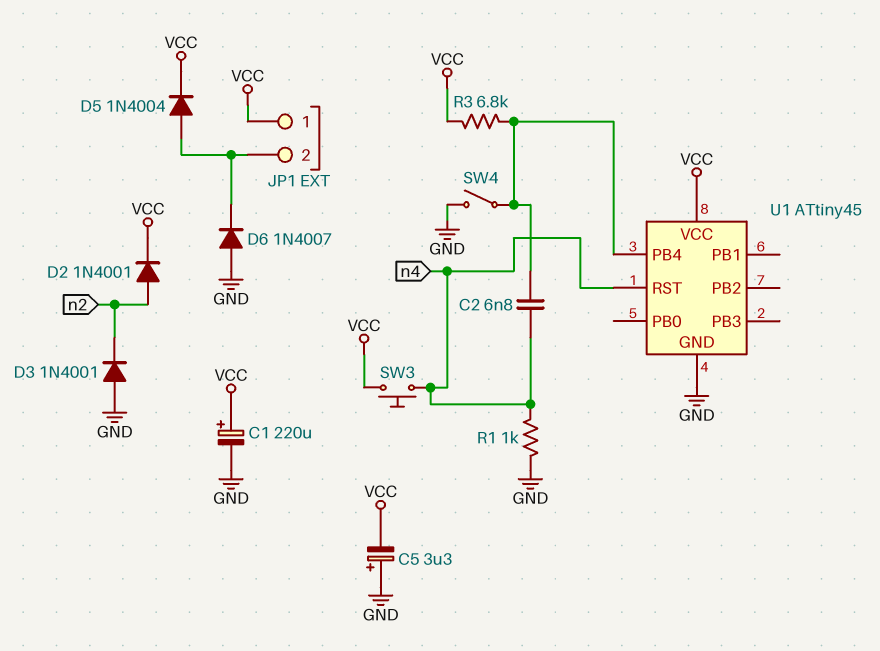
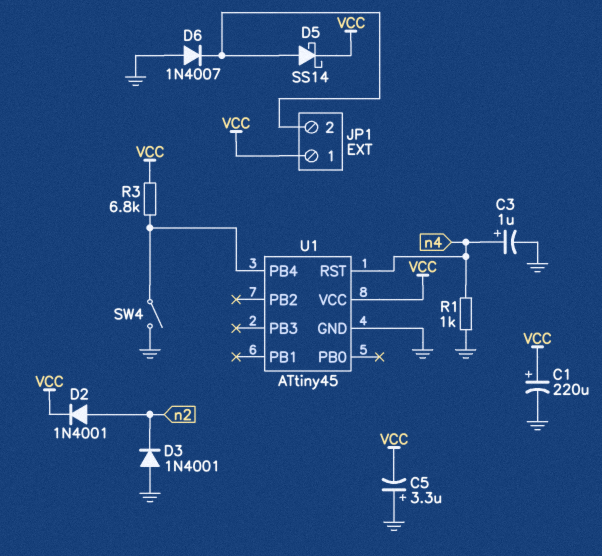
C2: 6.8nF (U1/PB4, n4) -> none
C3: none -> 1uF (plus n4, minus GND)
D5: diode 1N4004 (A JP1/2, K VCC) -> schottky SS14 (A JP1/2, K VCC)
SW3: button (VCC, n4) -> none

